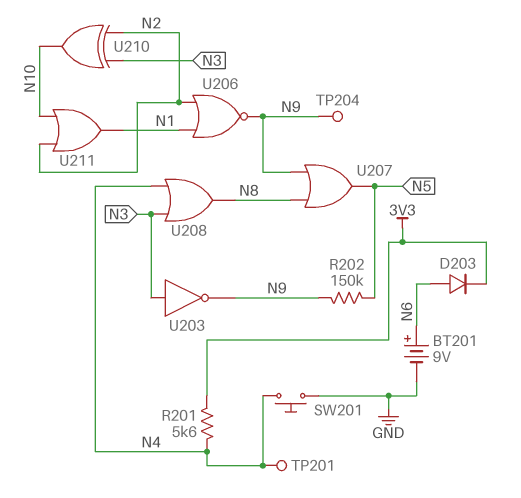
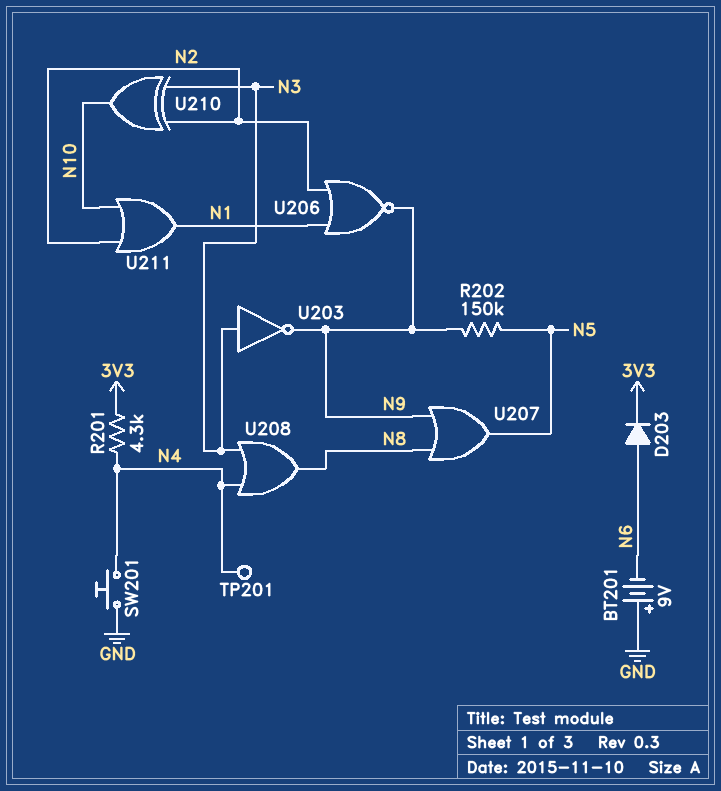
BT201: 9V (plus N6, minus GND) -> 9V (plus GND, minus N6)
R201: 5.6k (3V3, N4) -> 4.3k (3V3, N4)
TP204: test point (N9) -> none

